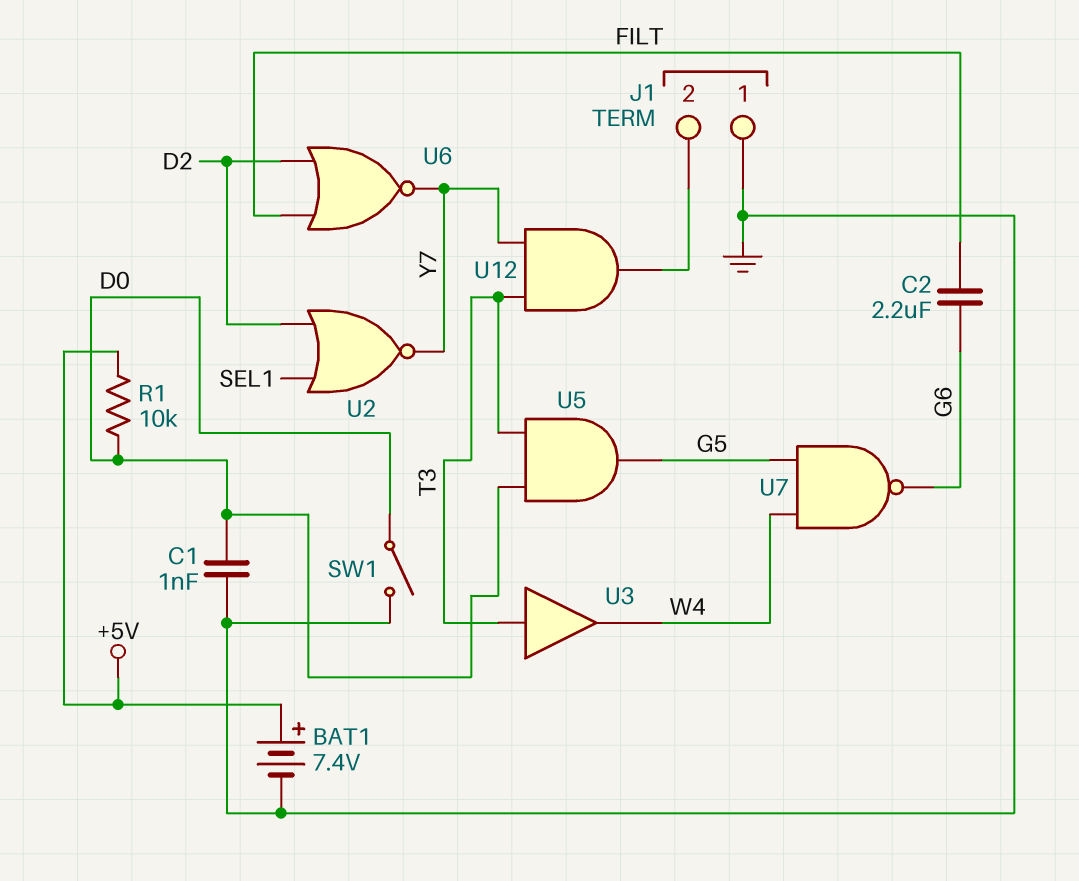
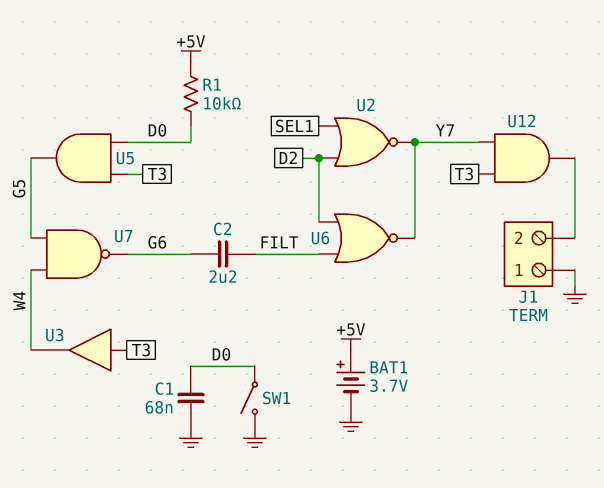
BAT1: 7.4V (plus +5V, minus GND) -> 3.7V (plus +5V, minus GND)
C1: 1nF (D0, GND) -> 68nF (D0, GND)

